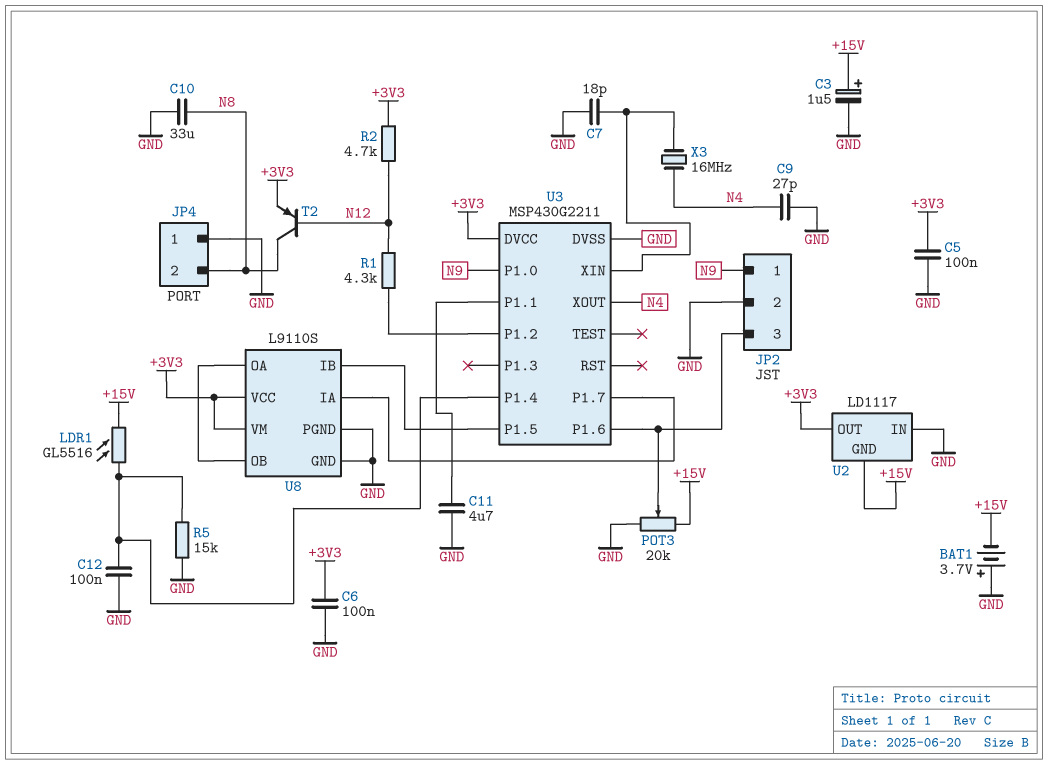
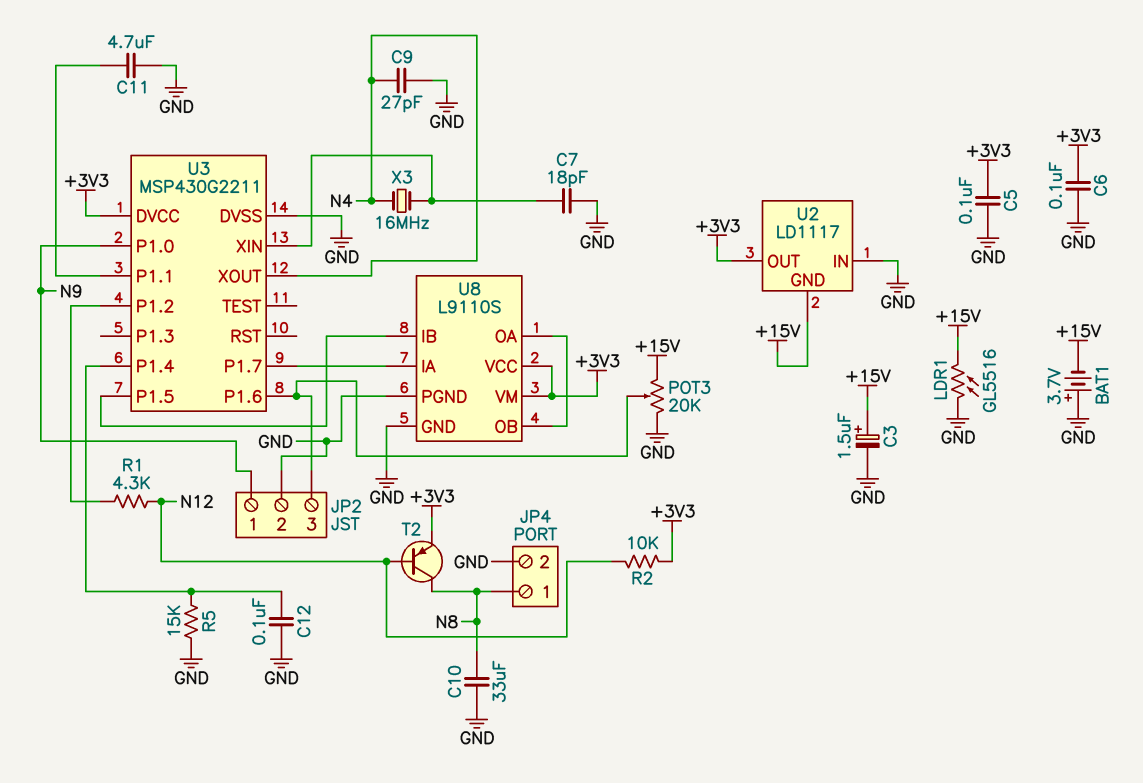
JP4 pin 1: GND -> N8
JP4 pin 2: N8 -> GND
LDR1: GL5516 (+15V, U3/P1.4) -> GL5516 (+15V, GND)
R2: 4.7k (+3V3, N12) -> 10k (+3V3, N12)

